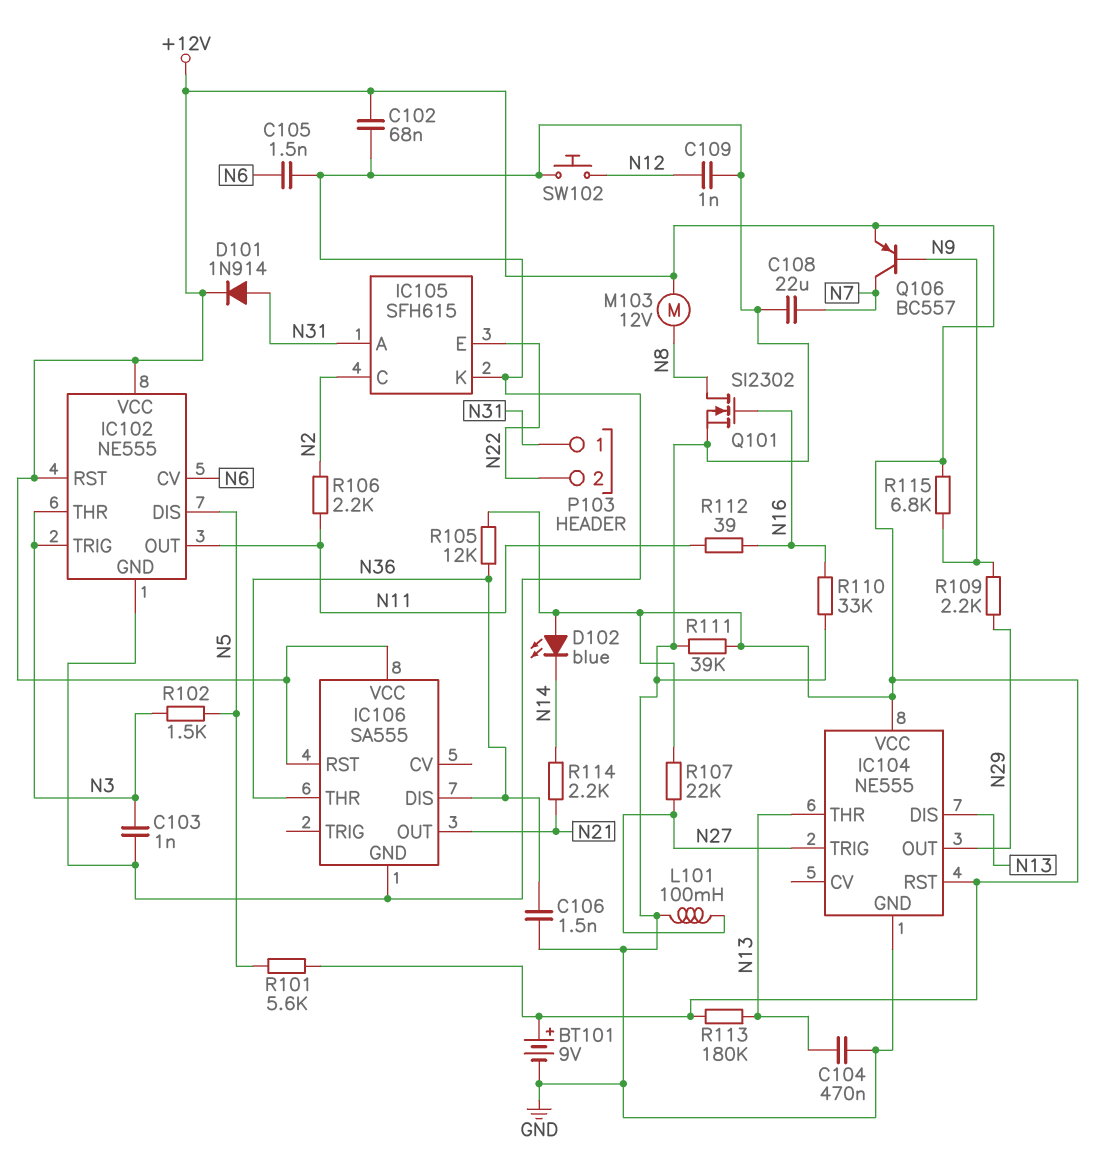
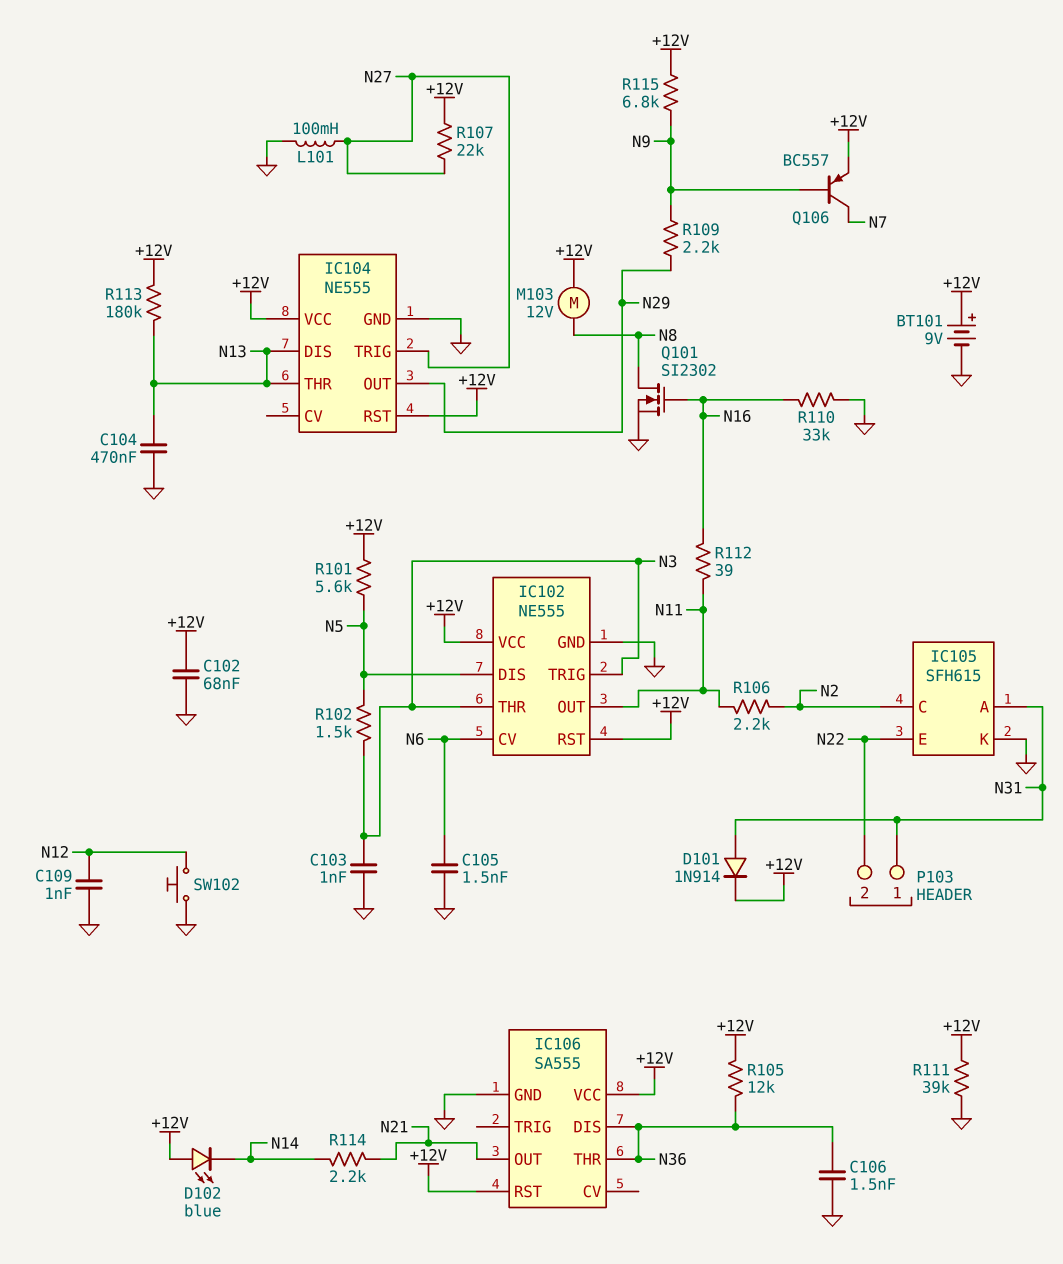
C108: 22uF (GND, N7) -> none

